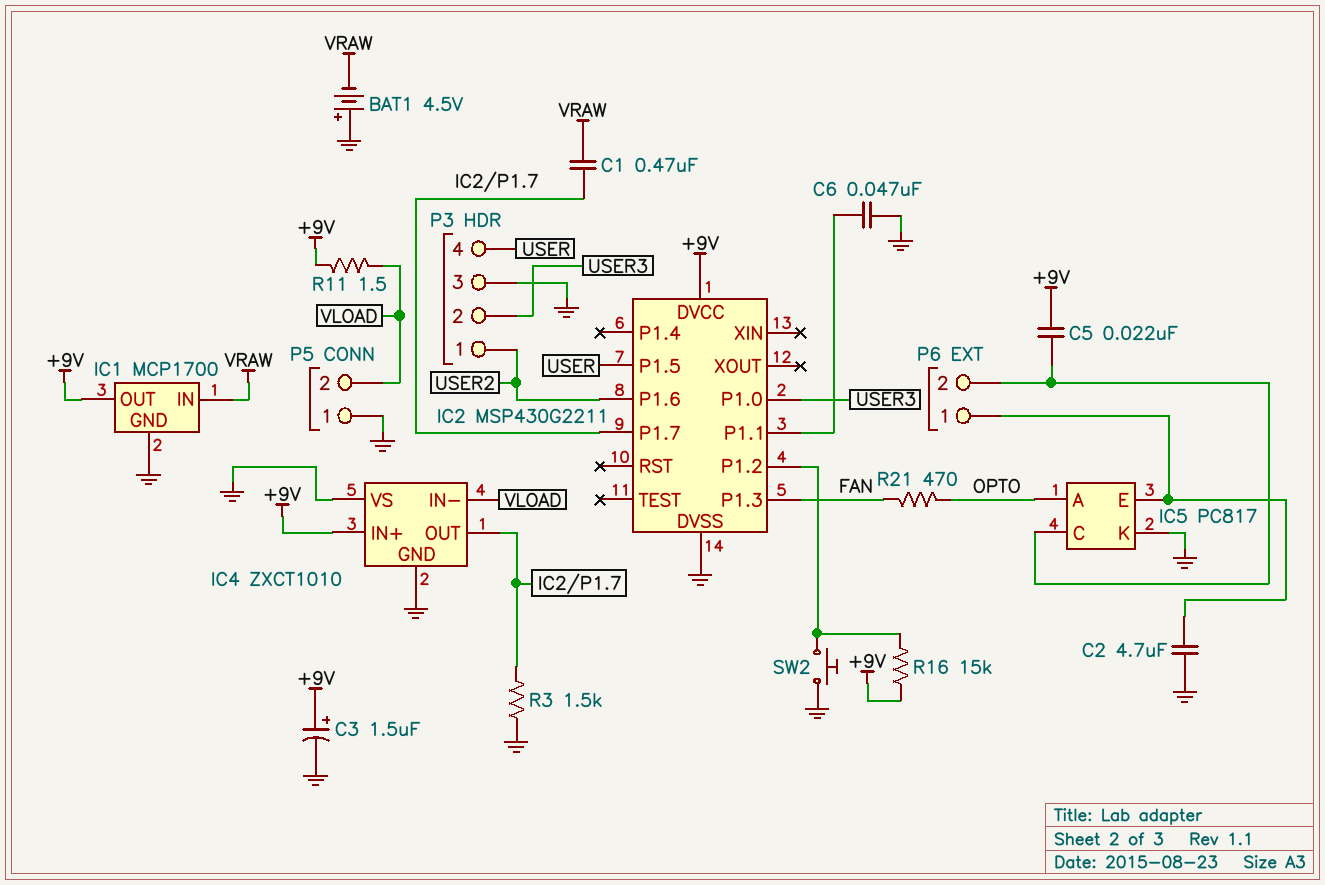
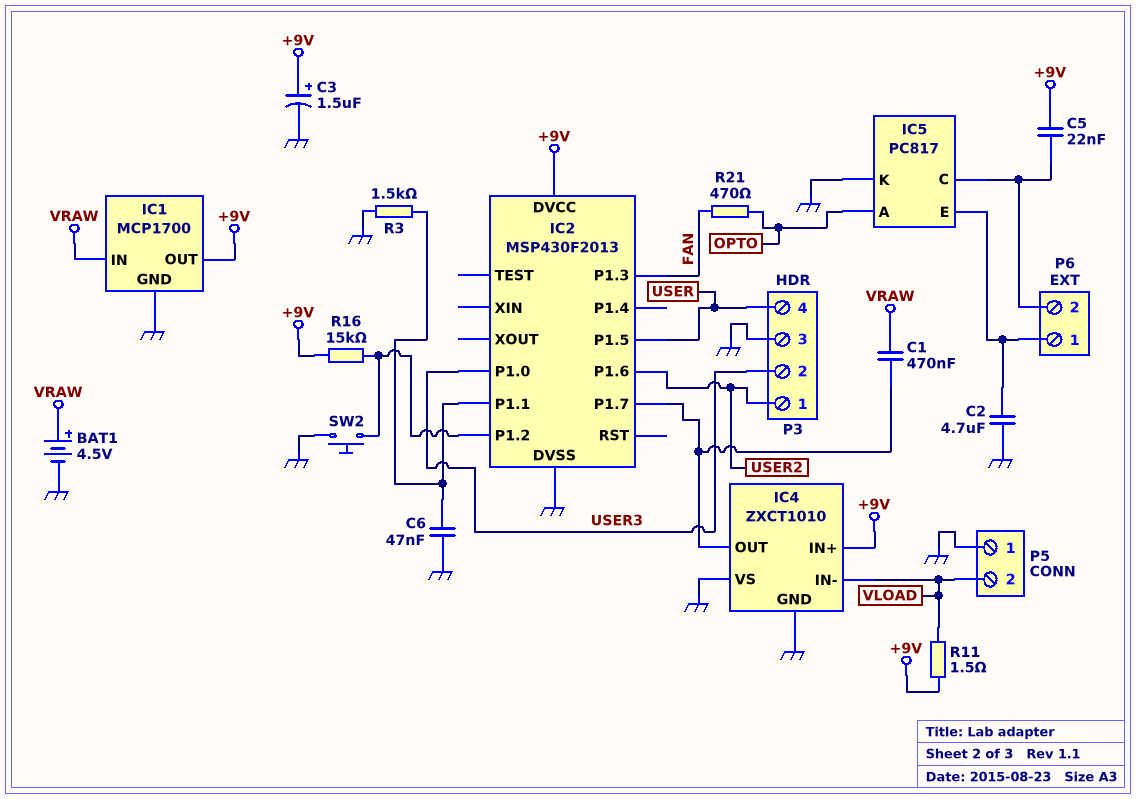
BAT1: 4.5V (plus GND, minus VRAW) -> 4.5V (plus VRAW, minus GND)
IC2: MSP430G2211 -> MSP430F2013
R3: 1.5k (GND, IC2/P1.7) -> 1.5k (GND, IC2/P1.1)

